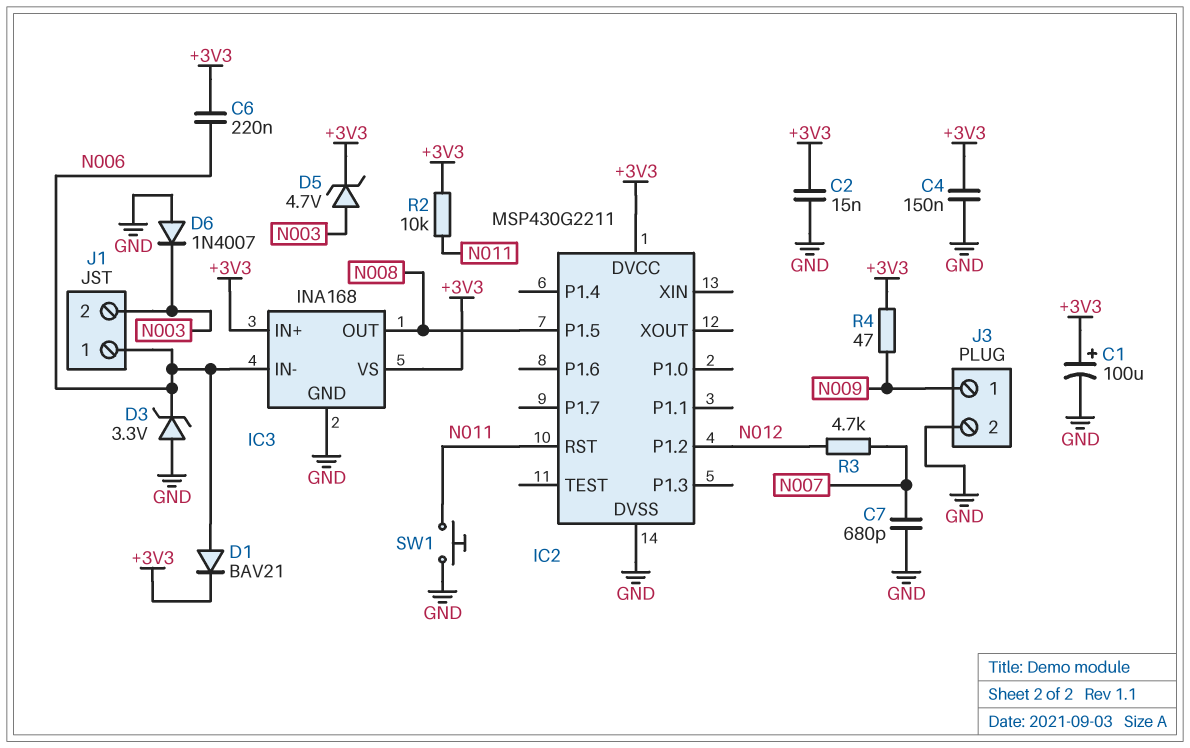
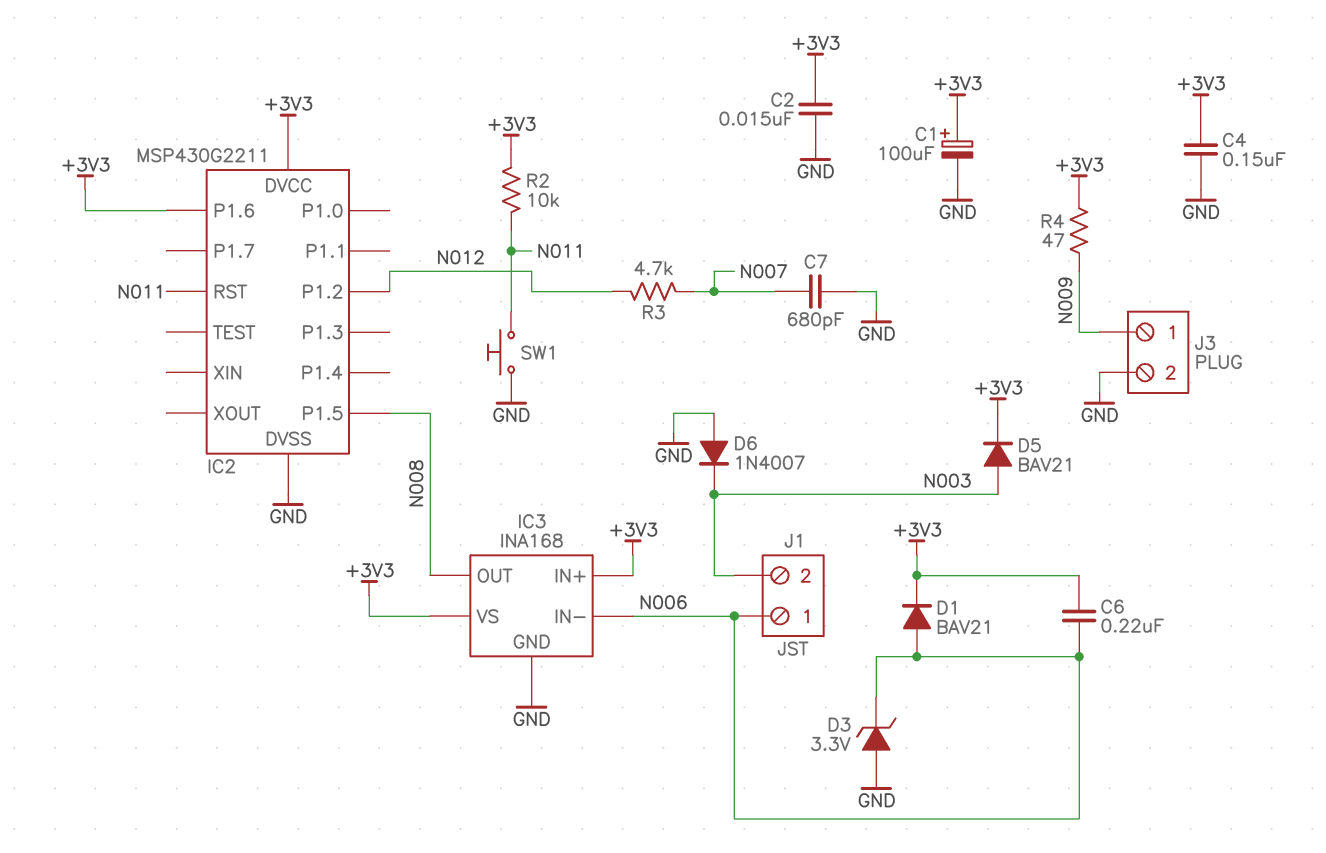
D5: zener 4.7V (A N003, K +3V3) -> diode BAV21 (A N003, K +3V3)
IC2 pin P1.6: none -> +3V3

